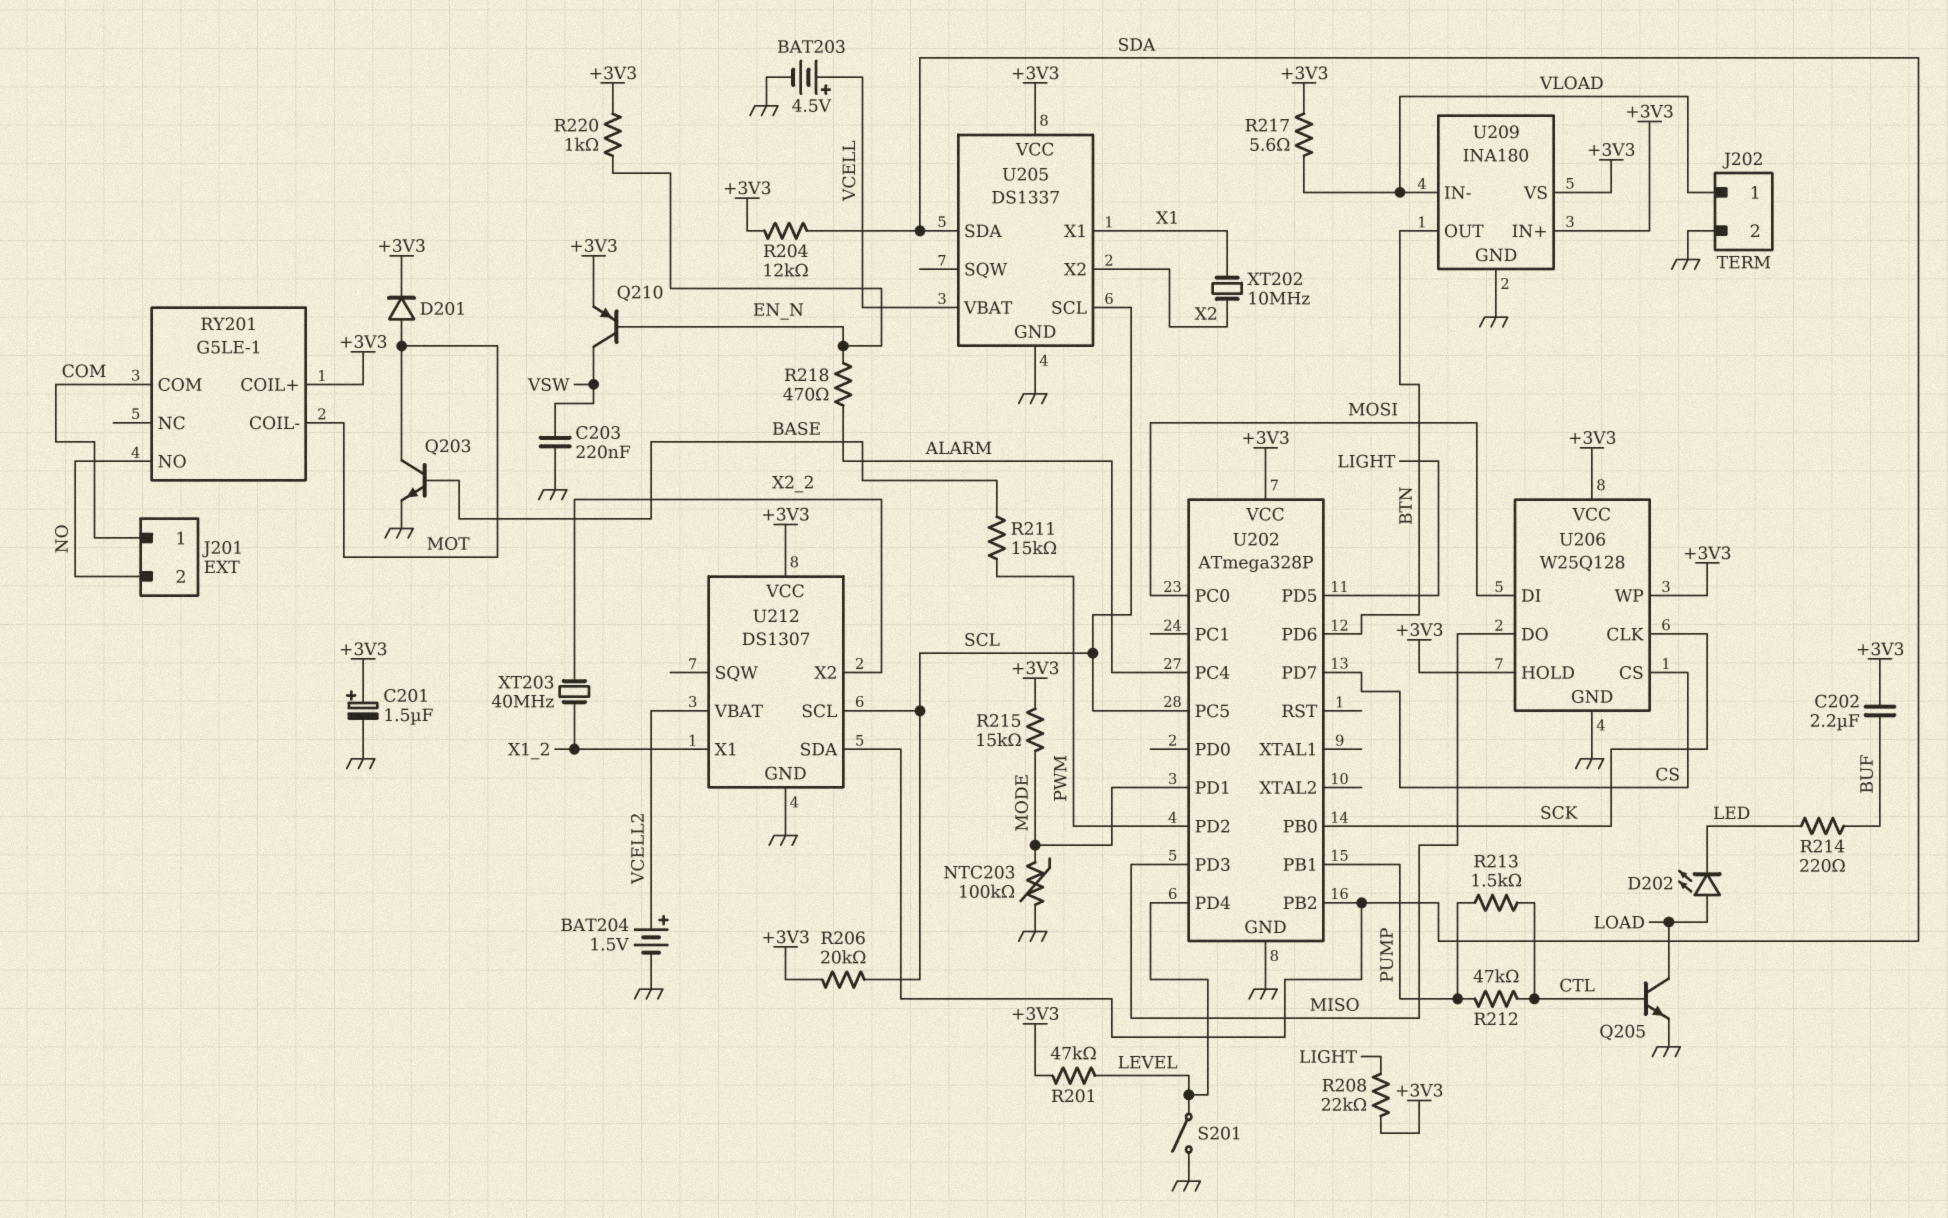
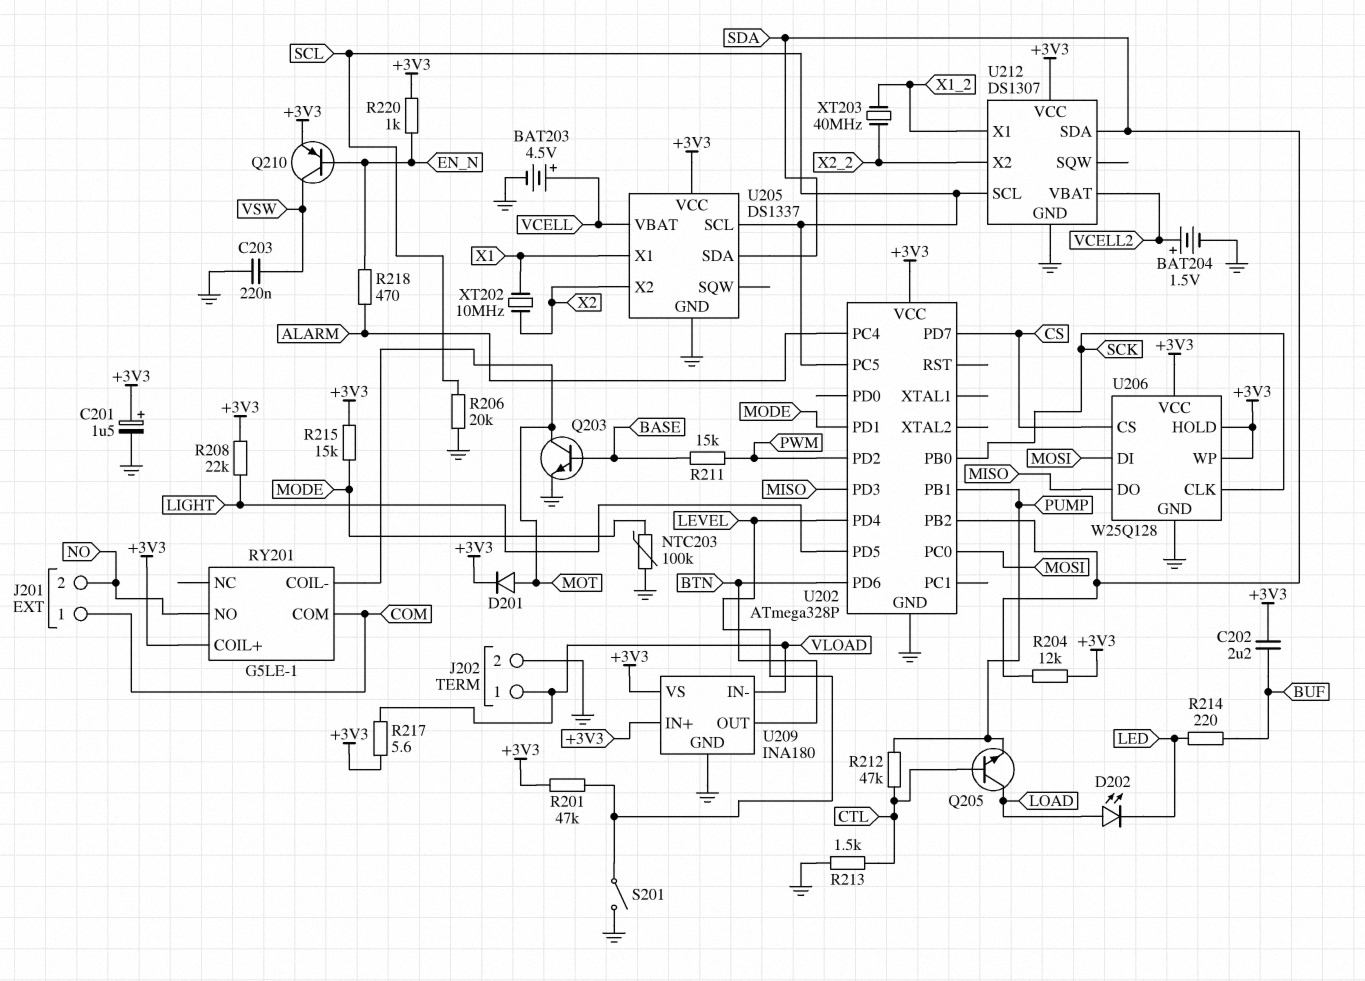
Q205: NPN (B CTL, C LOAD, E GND) -> NPN (B CTL, C LOAD, E PUMP)
R206: 20k (+3V3, SCL) -> 20k (GND, SCL)
R213: 1.5k (CTL, PUMP) -> 1.5k (CTL, GND)

